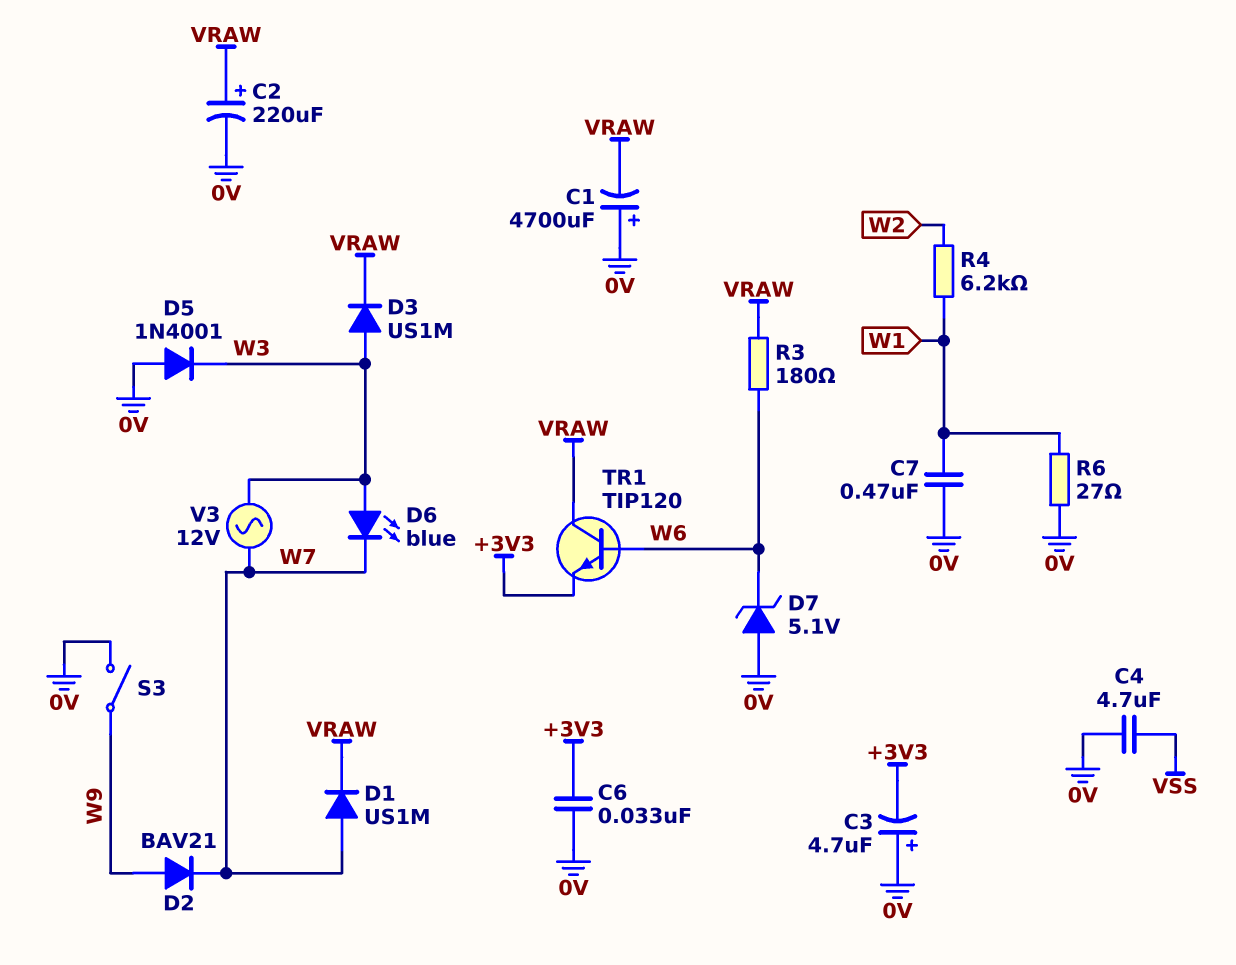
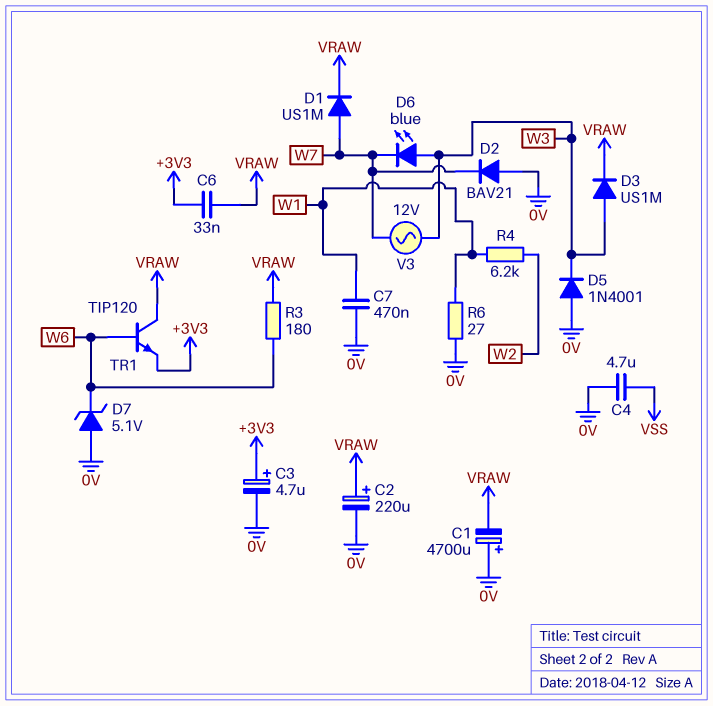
C3: 4.7uF (plus 0V, minus +3V3) -> 4.7uF (plus +3V3, minus 0V)
C6: 33nF (+3V3, 0V) -> 33nF (+3V3, VRAW)
D2: diode BAV21 (A W9, K W7) -> diode BAV21 (A 0V, K W7)
S3: switch (0V, W9) -> none

